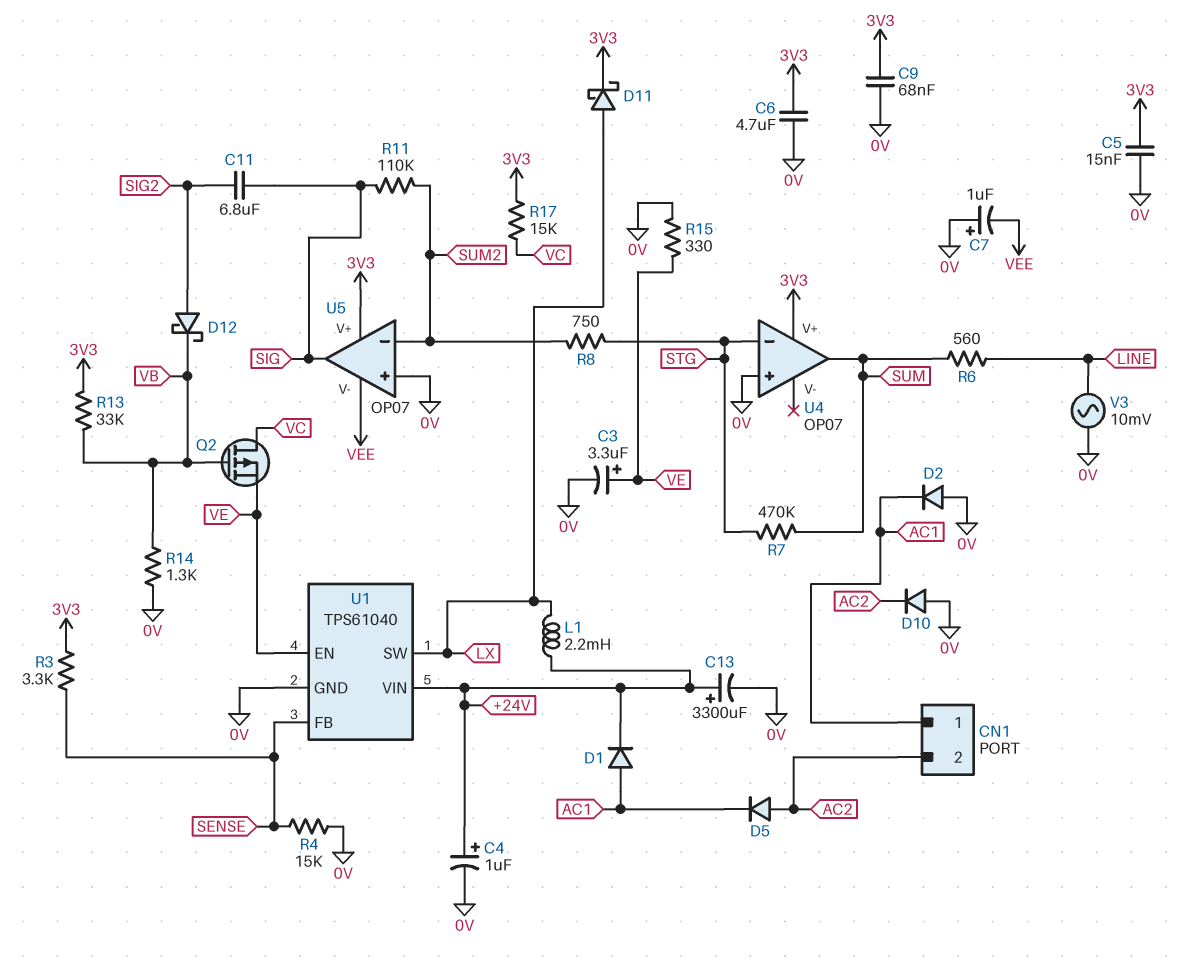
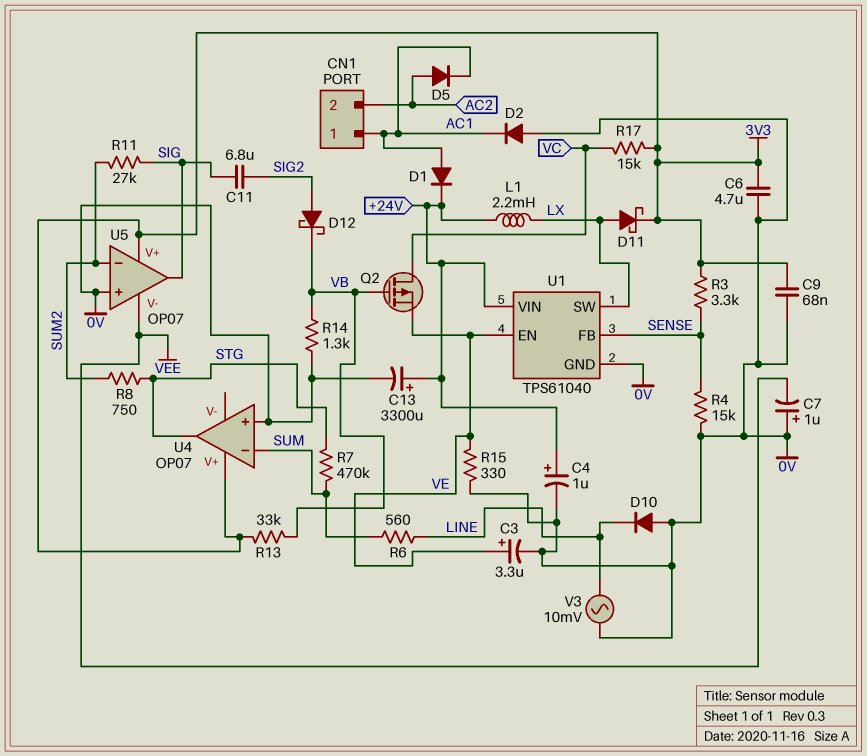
C5: 15nF (0V, 3V3) -> none
D10: diode (A 0V, K AC2) -> diode (A 0V, K LINE)
R11: 110k (SIG, SUM2) -> 27k (SIG, SUM2)
U4 pin in-: STG -> SUM
U4 pin out: SUM -> STG

